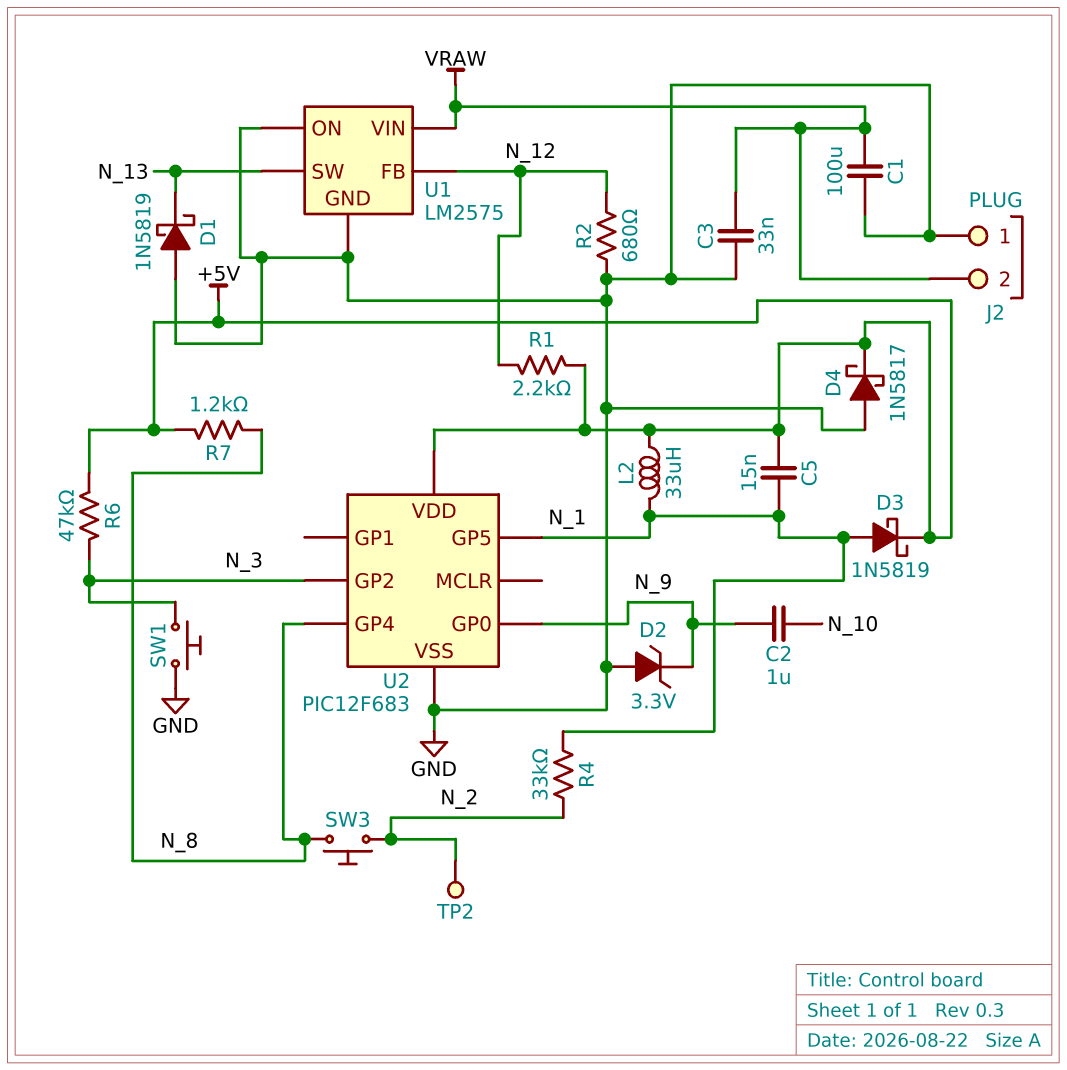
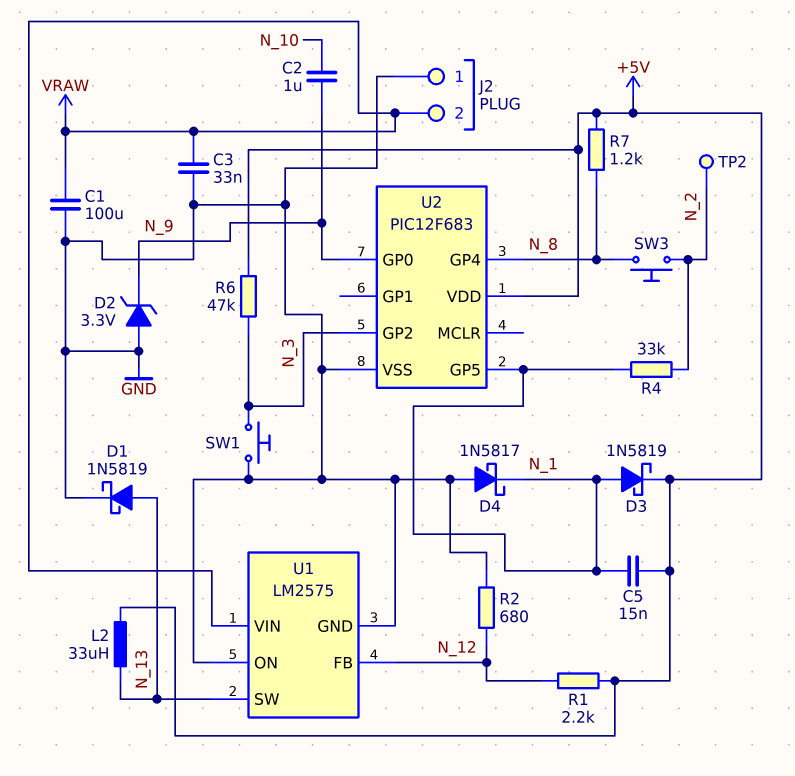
D1: schottky 1N5819 (A GND, K N_13) -> schottky 1N5819 (A N_13, K GND)
D4: schottky 1N5817 (A GND, K +5V) -> schottky 1N5817 (A GND, K N_1)
L2: 33uH (+5V, N_1) -> 33uH (+5V, N_13)

